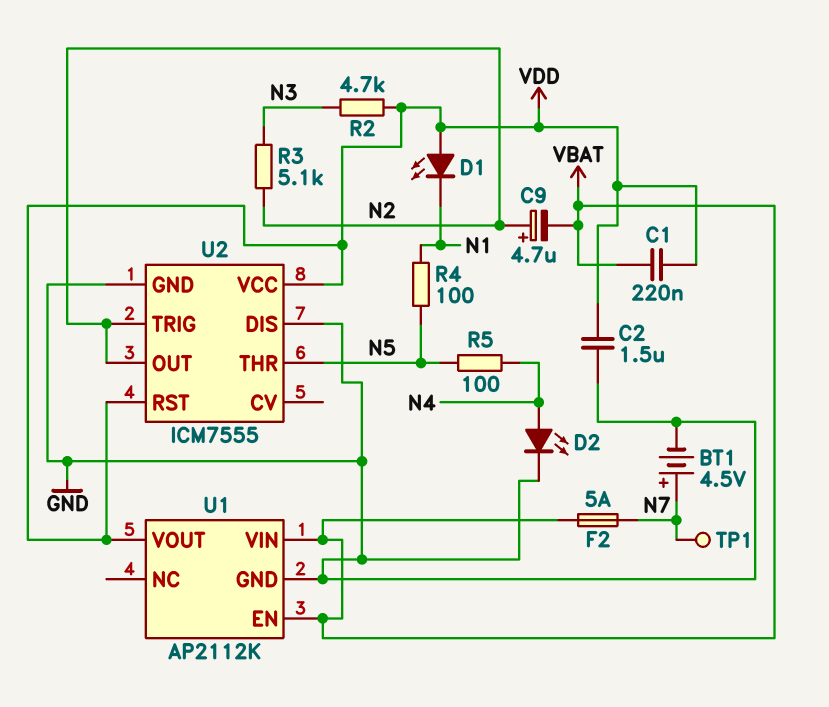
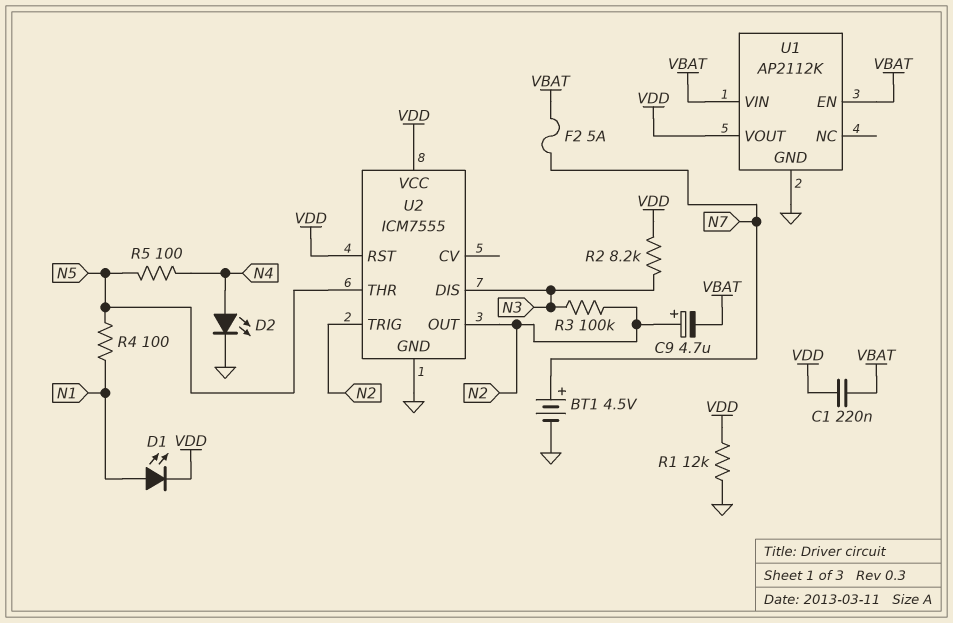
C2: 1.5uF (GND, VDD) -> none
D1: LED (A VDD, K N1) -> LED (A N1, K VDD)
R1: none -> 12k (GND, VDD)
R2: 4.7k (N3, VDD) -> 8.2k (N3, VDD)
R3: 5.1k (N2, N3) -> 100k (N2, N3)
TP1: test point (N7) -> none
U2 pin DIS: GND -> N3

